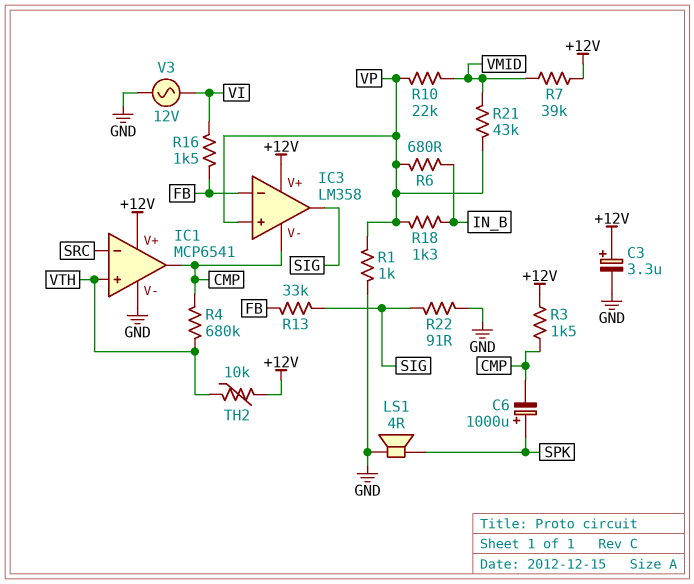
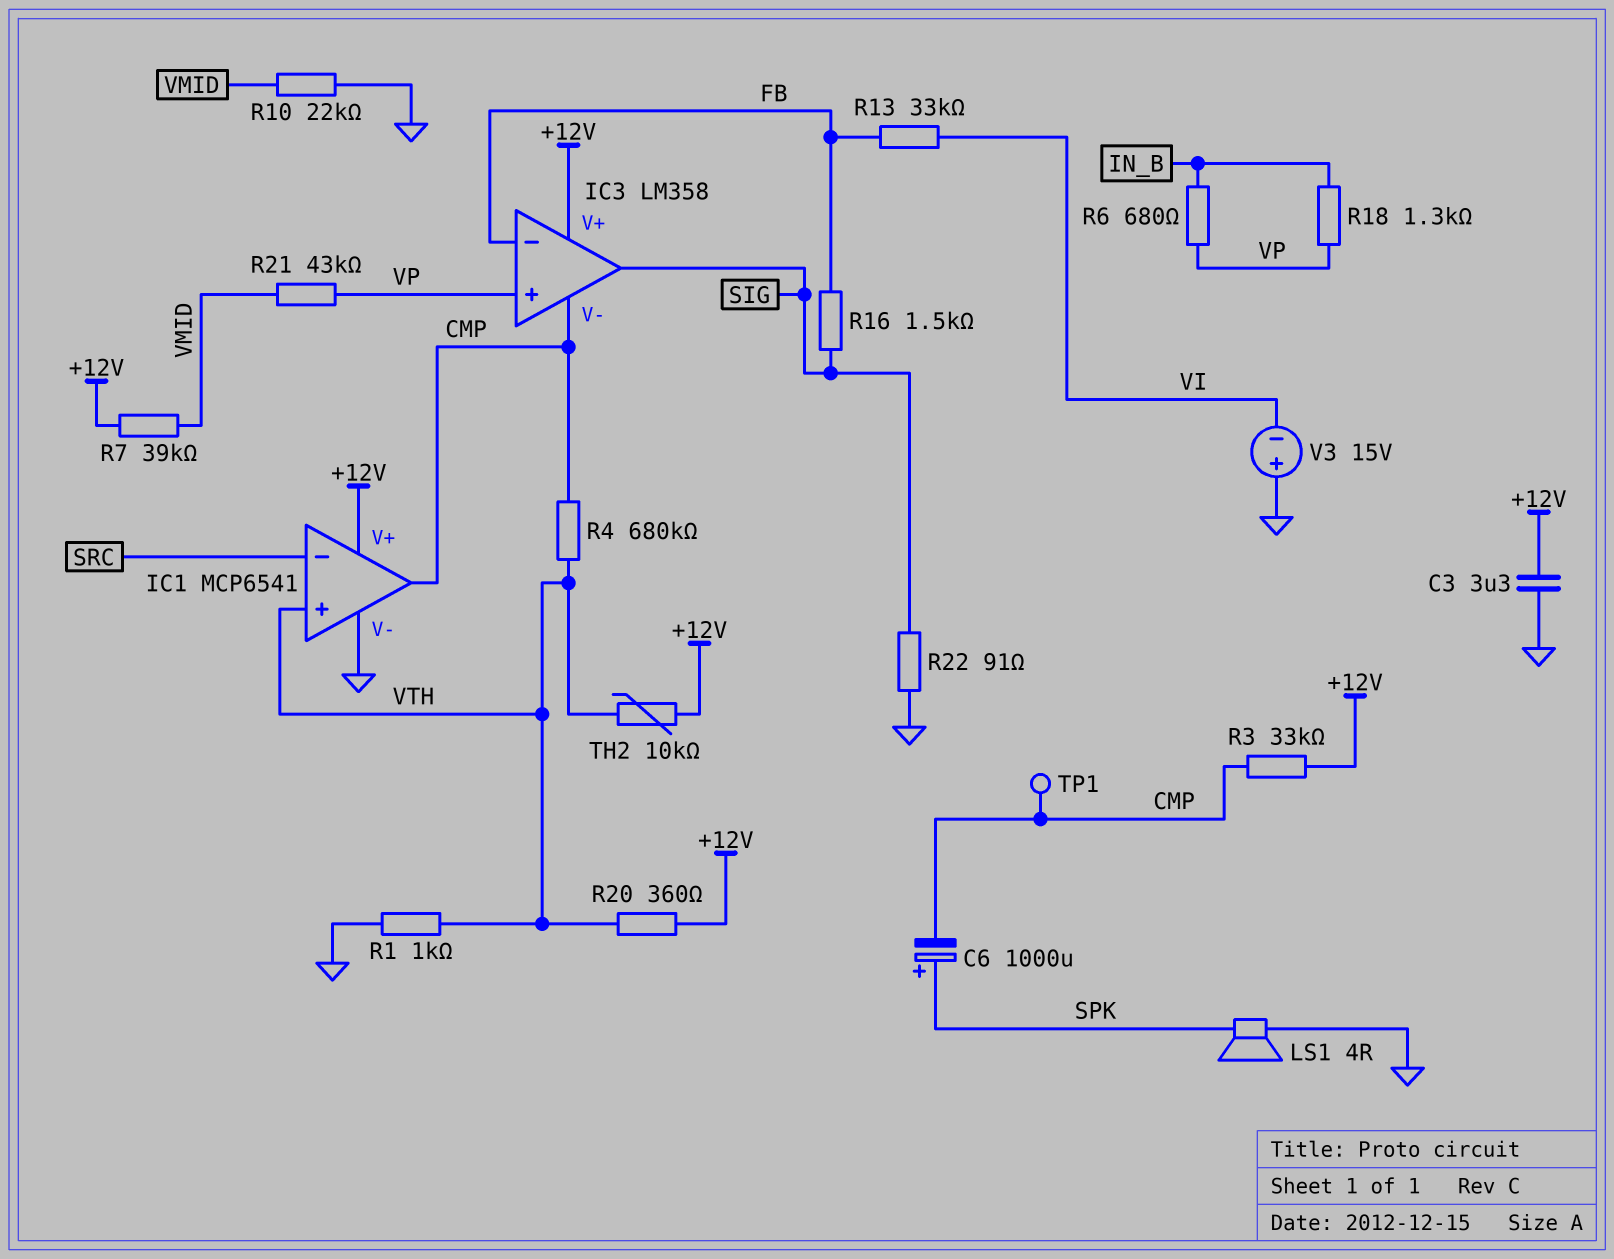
C3: 3.3uF (plus +12V, minus GND) -> 3.3uF (+12V, GND)
R1: 1k (GND, VP) -> 1k (GND, VTH)
R3: 1.5k (+12V, CMP) -> 33k (+12V, CMP)
R10: 22k (VMID, VP) -> 22k (GND, VMID)
R13: 33k (FB, SIG) -> 33k (FB, VI)
R16: 1.5k (FB, VI) -> 1.5k (FB, SIG)
R20: none -> 360 (+12V, VTH)
TP1: none -> test point (CMP)
V3: AC 12V (GND, VI) -> 15V (plus GND, minus VI)

